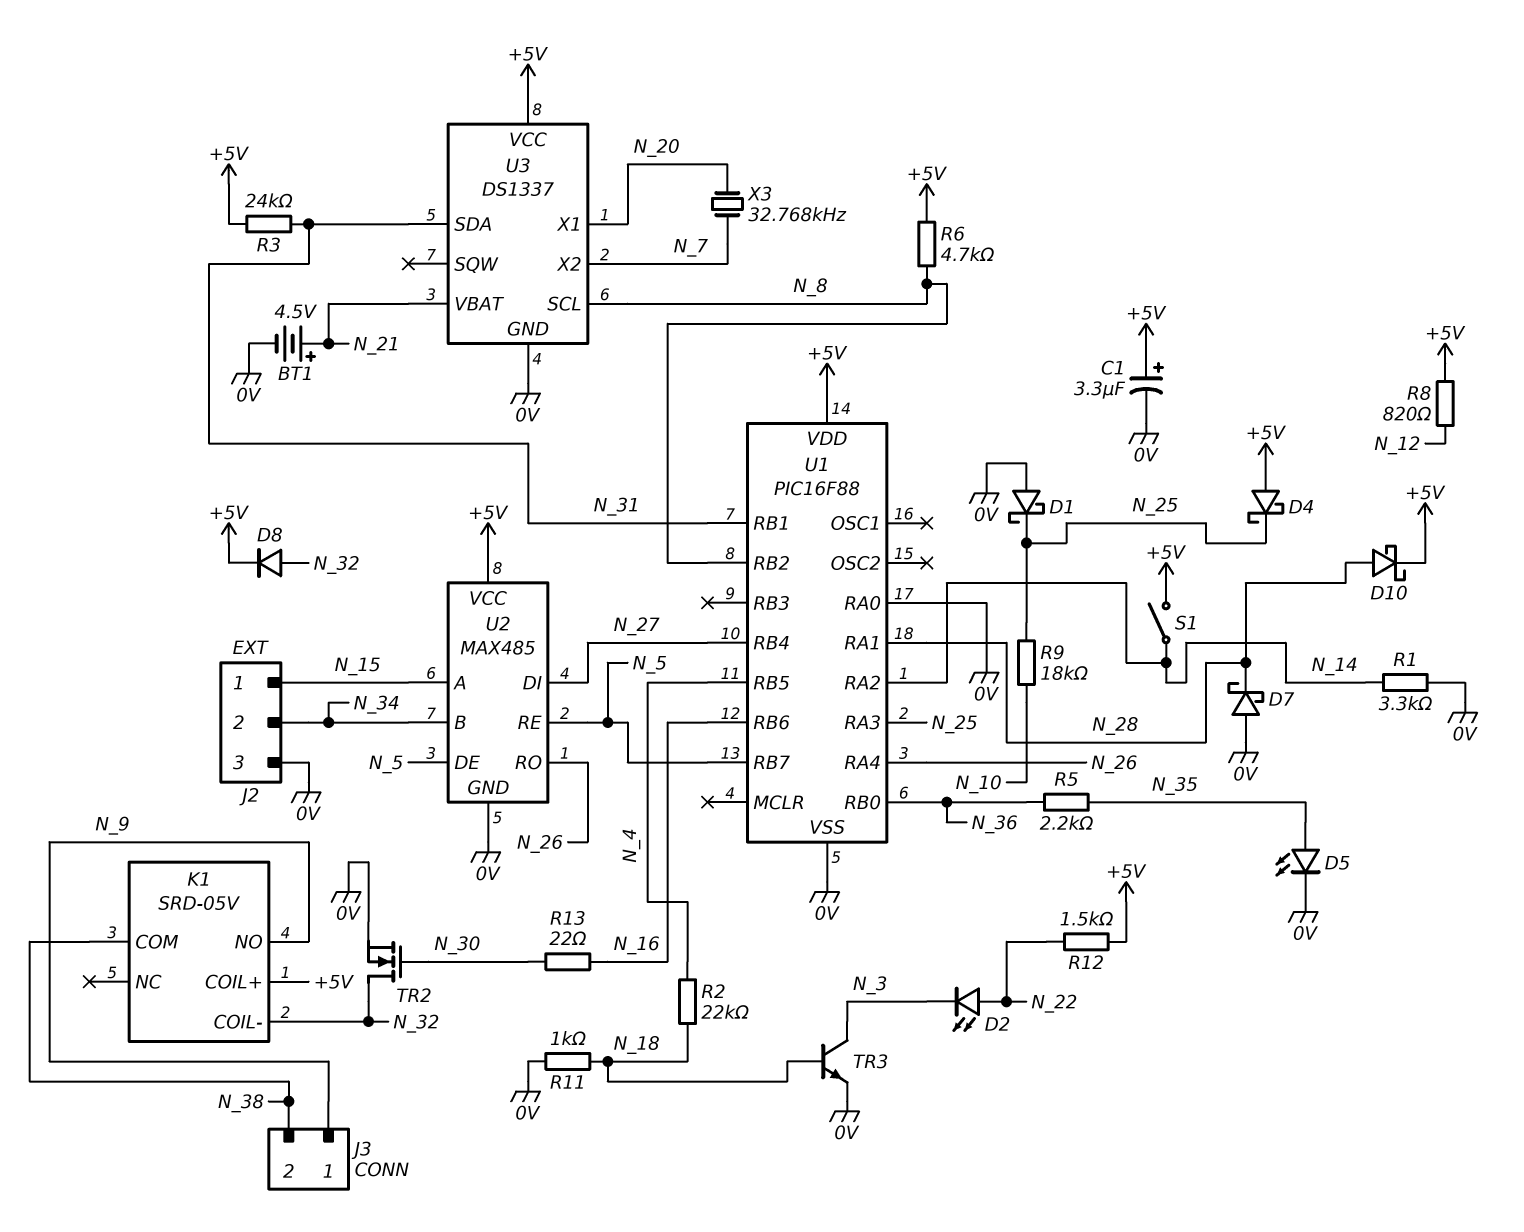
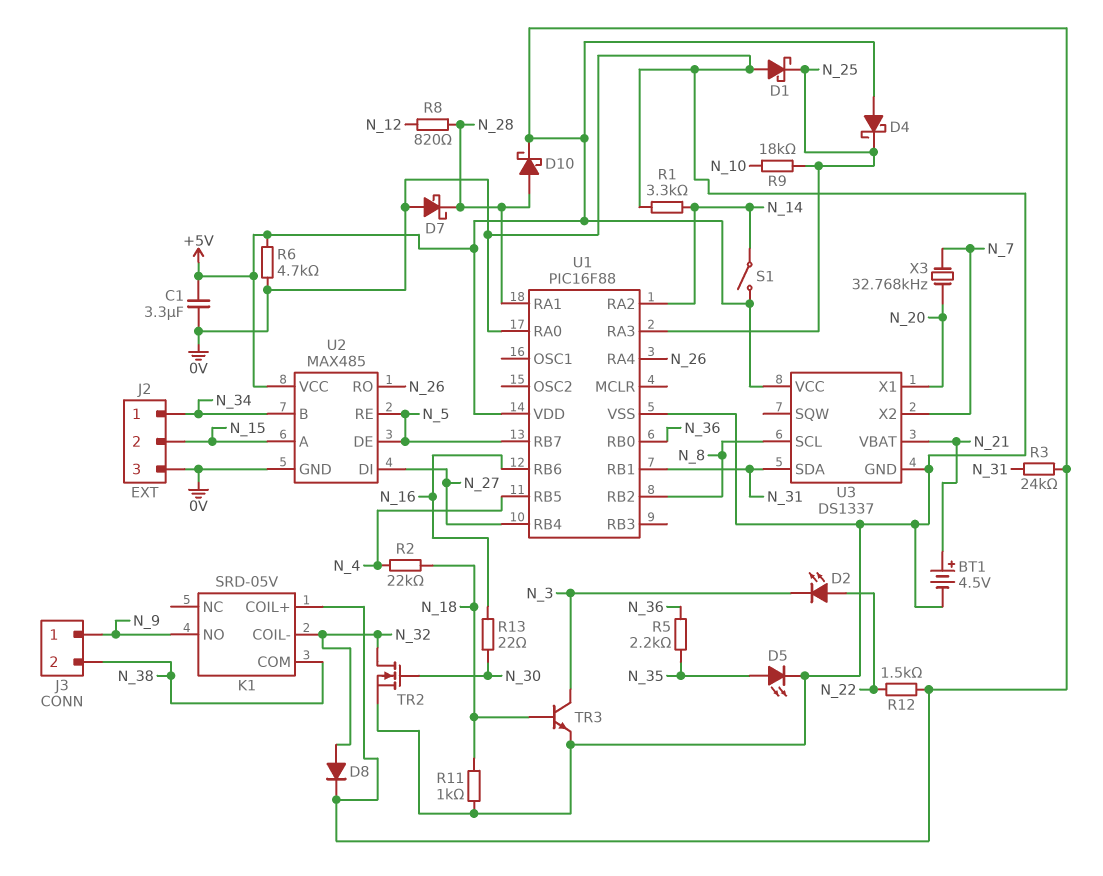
C1: 3.3uF (plus +5V, minus 0V) -> 3.3uF (+5V, 0V)
J2 pin 1: N_15 -> N_34
J2 pin 2: N_34 -> N_15
R6: 4.7k (+5V, N_8) -> 4.7k (+5V, 0V)
R8: 820 (+5V, N_12) -> 820 (N_12, N_28)

